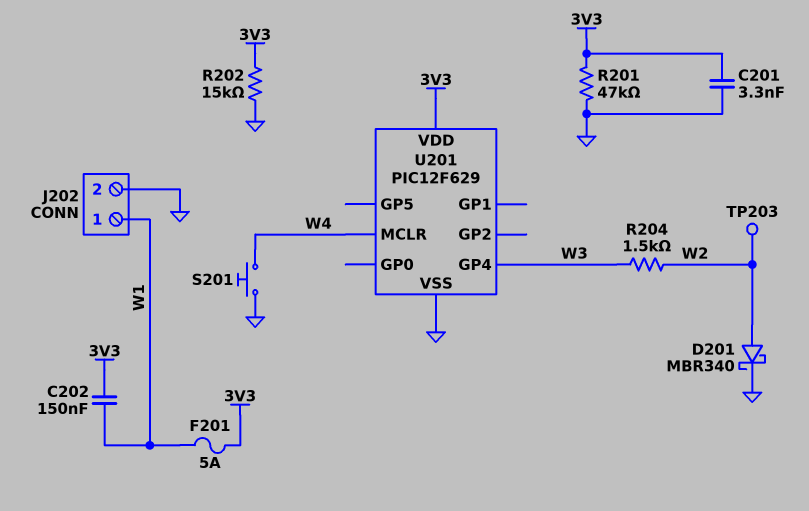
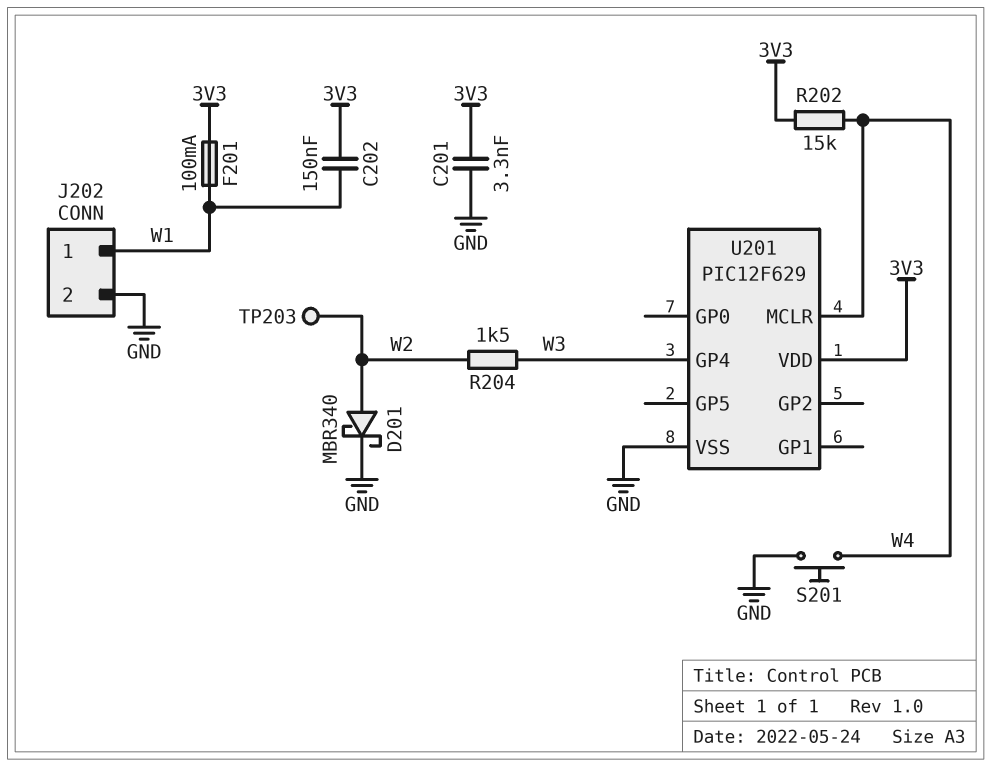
F201: 5A (3V3, W1) -> 100mA (3V3, W1)
R201: 47k (3V3, GND) -> none
R202: 15k (3V3, GND) -> 15k (3V3, W4)

